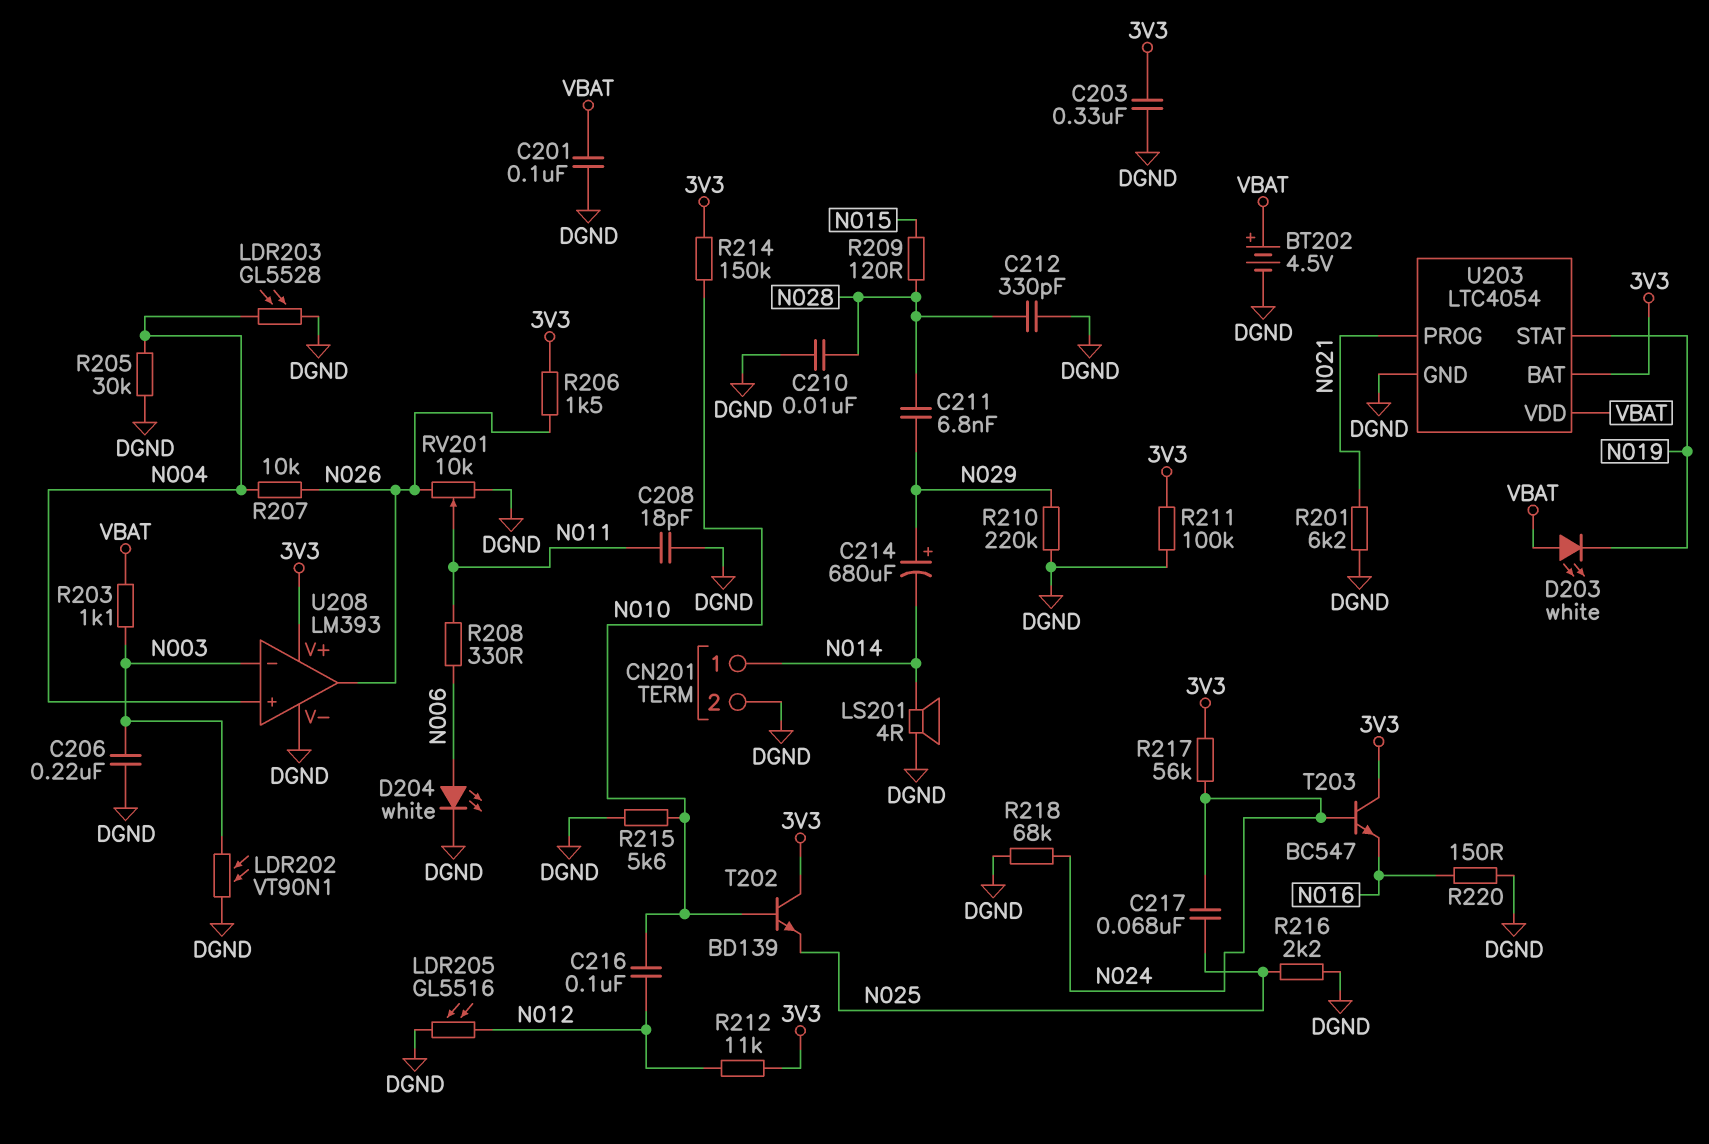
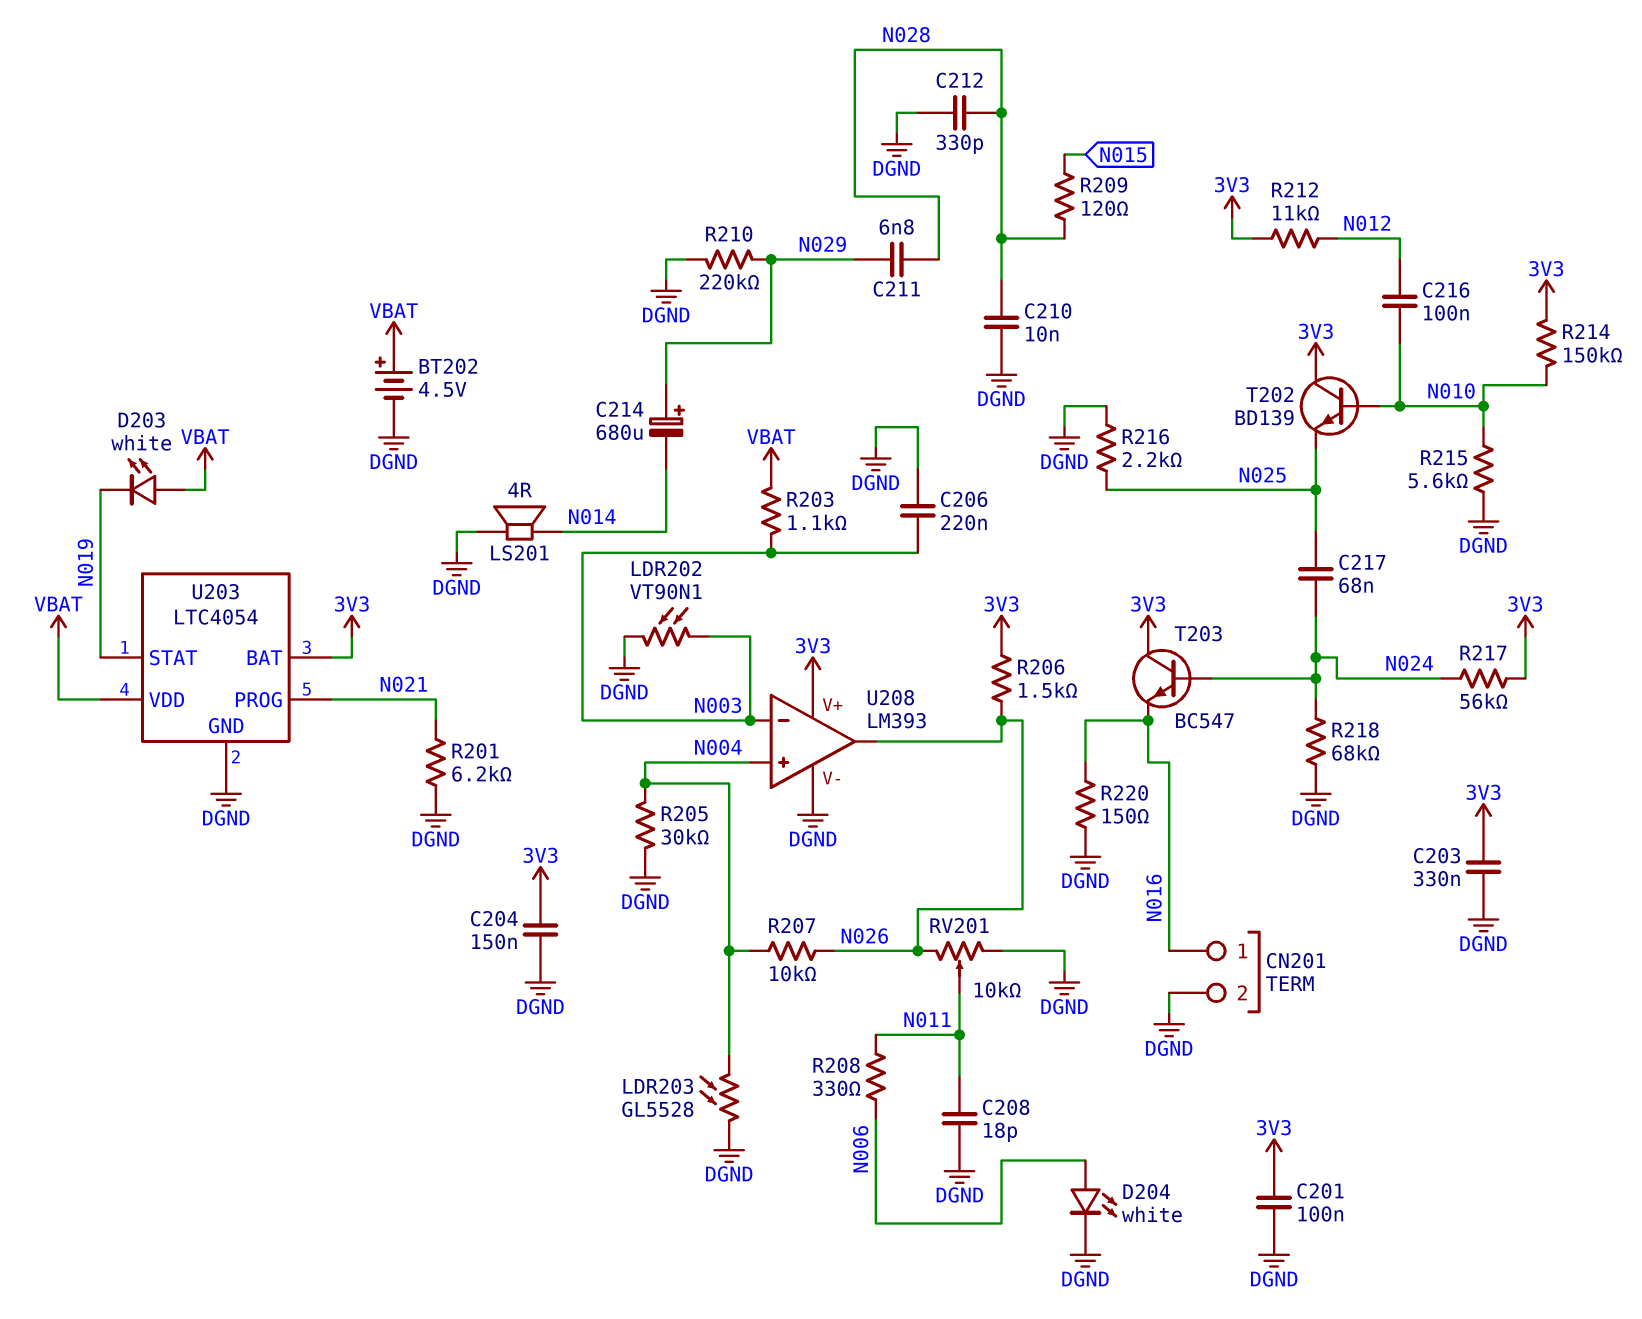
C201: 100nF (DGND, VBAT) -> 100nF (3V3, DGND)
C204: none -> 150nF (3V3, DGND)
CN201 pin 1: N014 -> N016
LDR205: GL5516 (DGND, N012) -> none
R211: 100k (3V3, DGND) -> none

